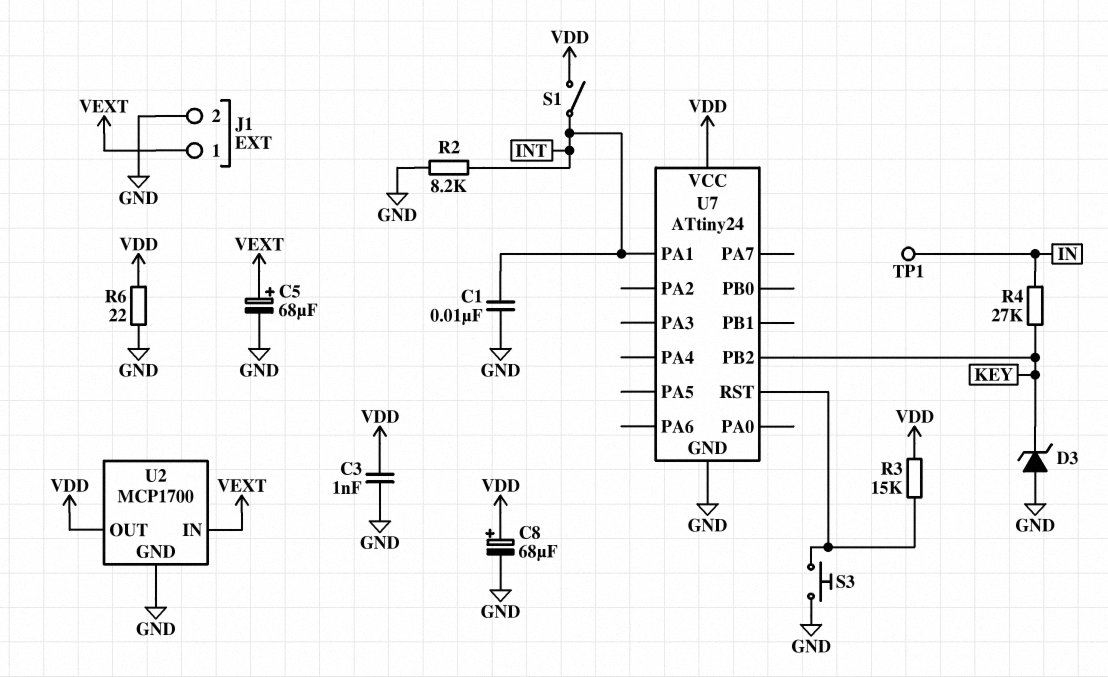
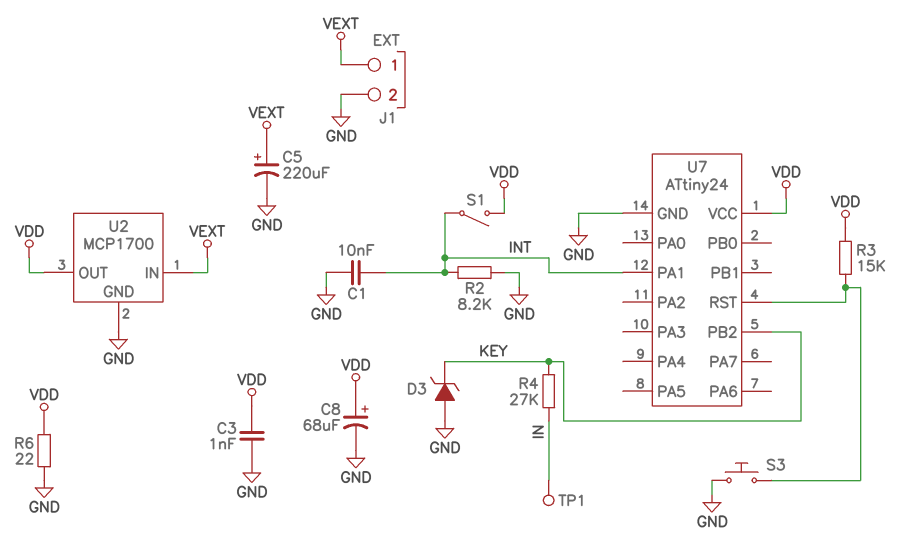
C5: 68uF (plus VEXT, minus GND) -> 220uF (plus VEXT, minus GND)

